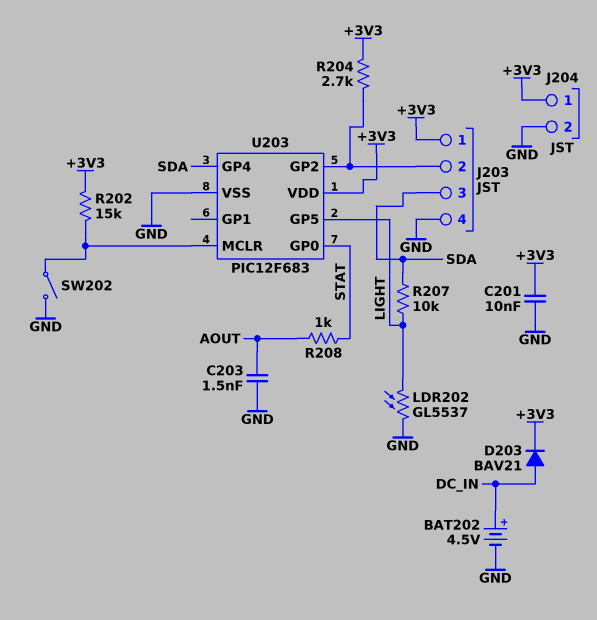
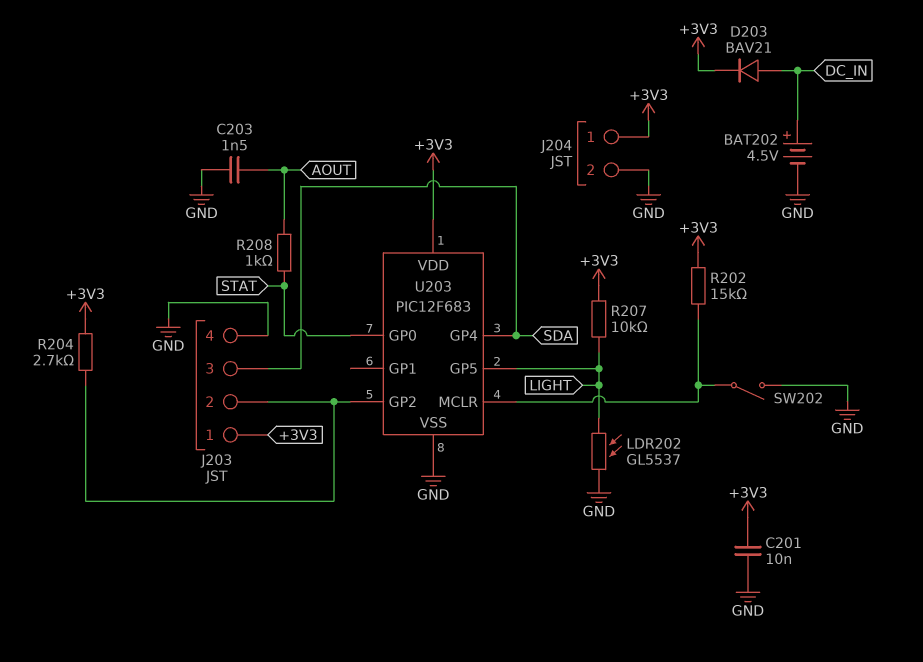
R207: 10k (LIGHT, SDA) -> 10k (+3V3, LIGHT)

